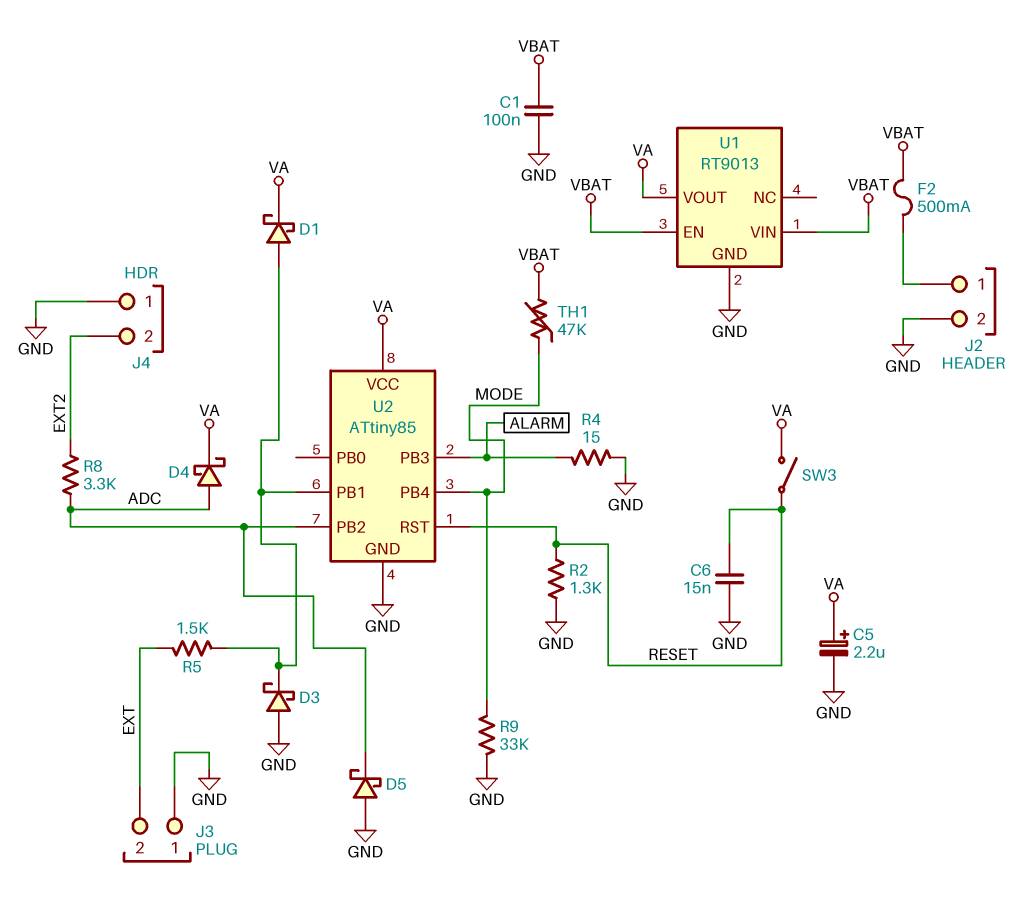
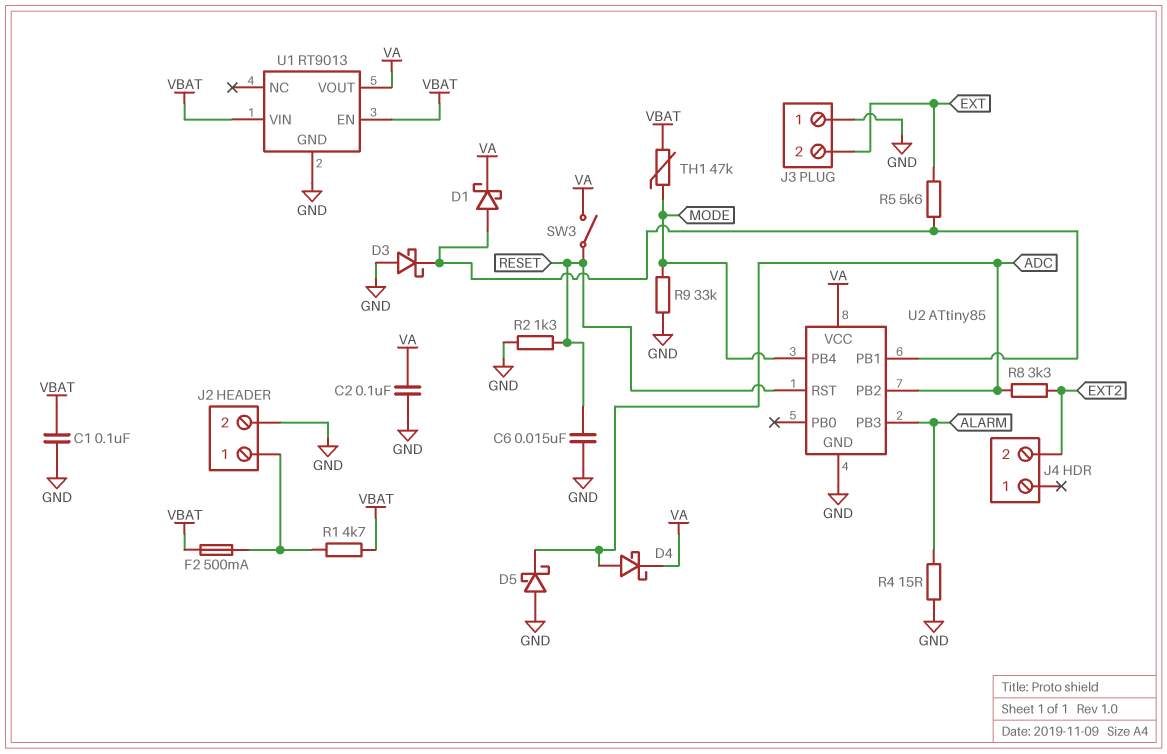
C2: none -> 100nF (GND, VA)
C5: 2.2uF (plus VA, minus GND) -> none
J4 pin 1: GND -> none
R1: none -> 4.7k (J2/1, VBAT)
R5: 1.5k (EXT, U2/PB1) -> 5.6k (EXT, U2/PB1)

